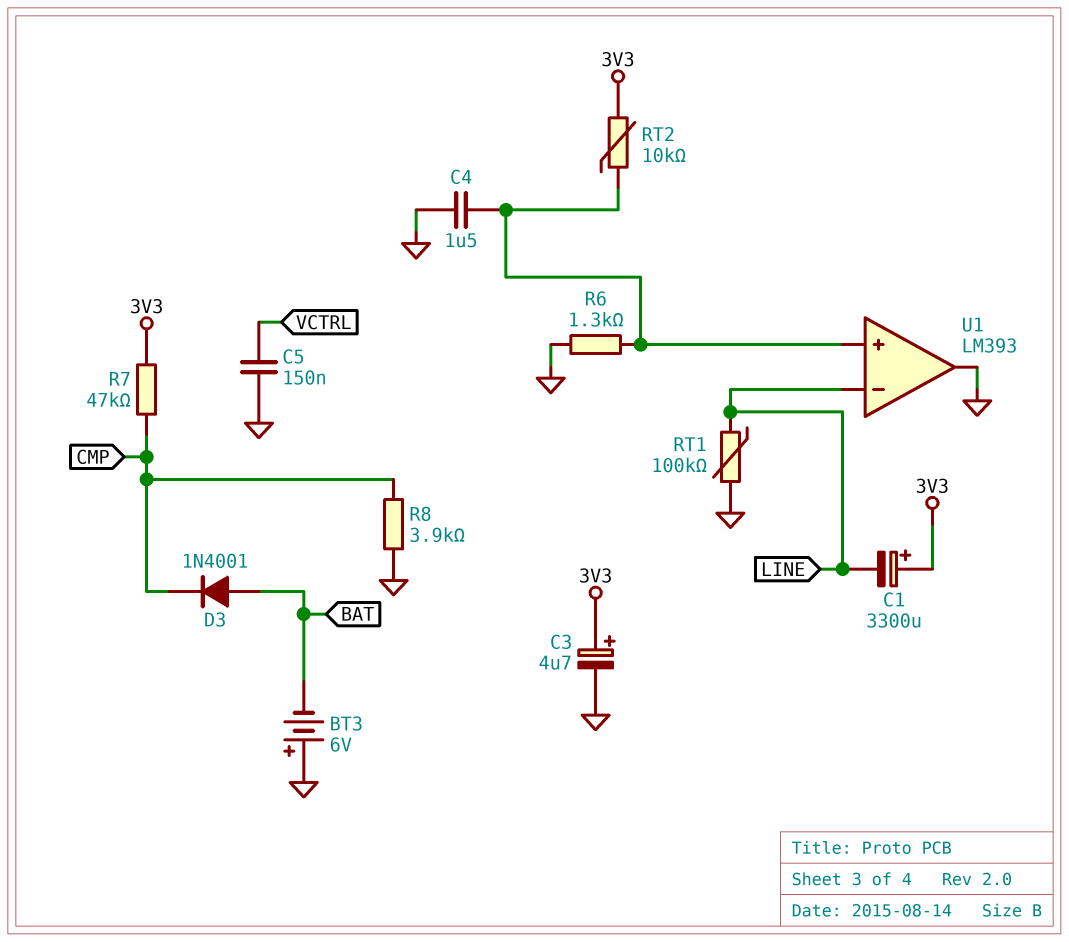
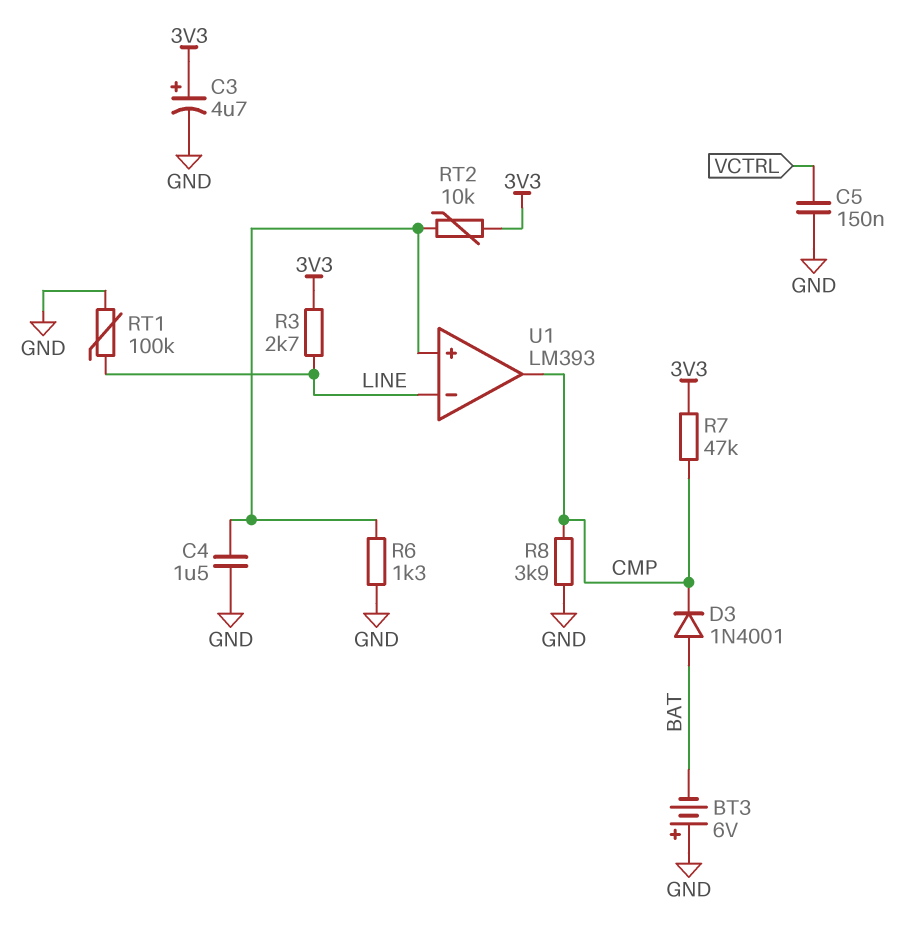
C1: 3300uF (plus 3V3, minus LINE) -> none
R3: none -> 2.7k (3V3, LINE)
U1 pin out: GND -> CMP

